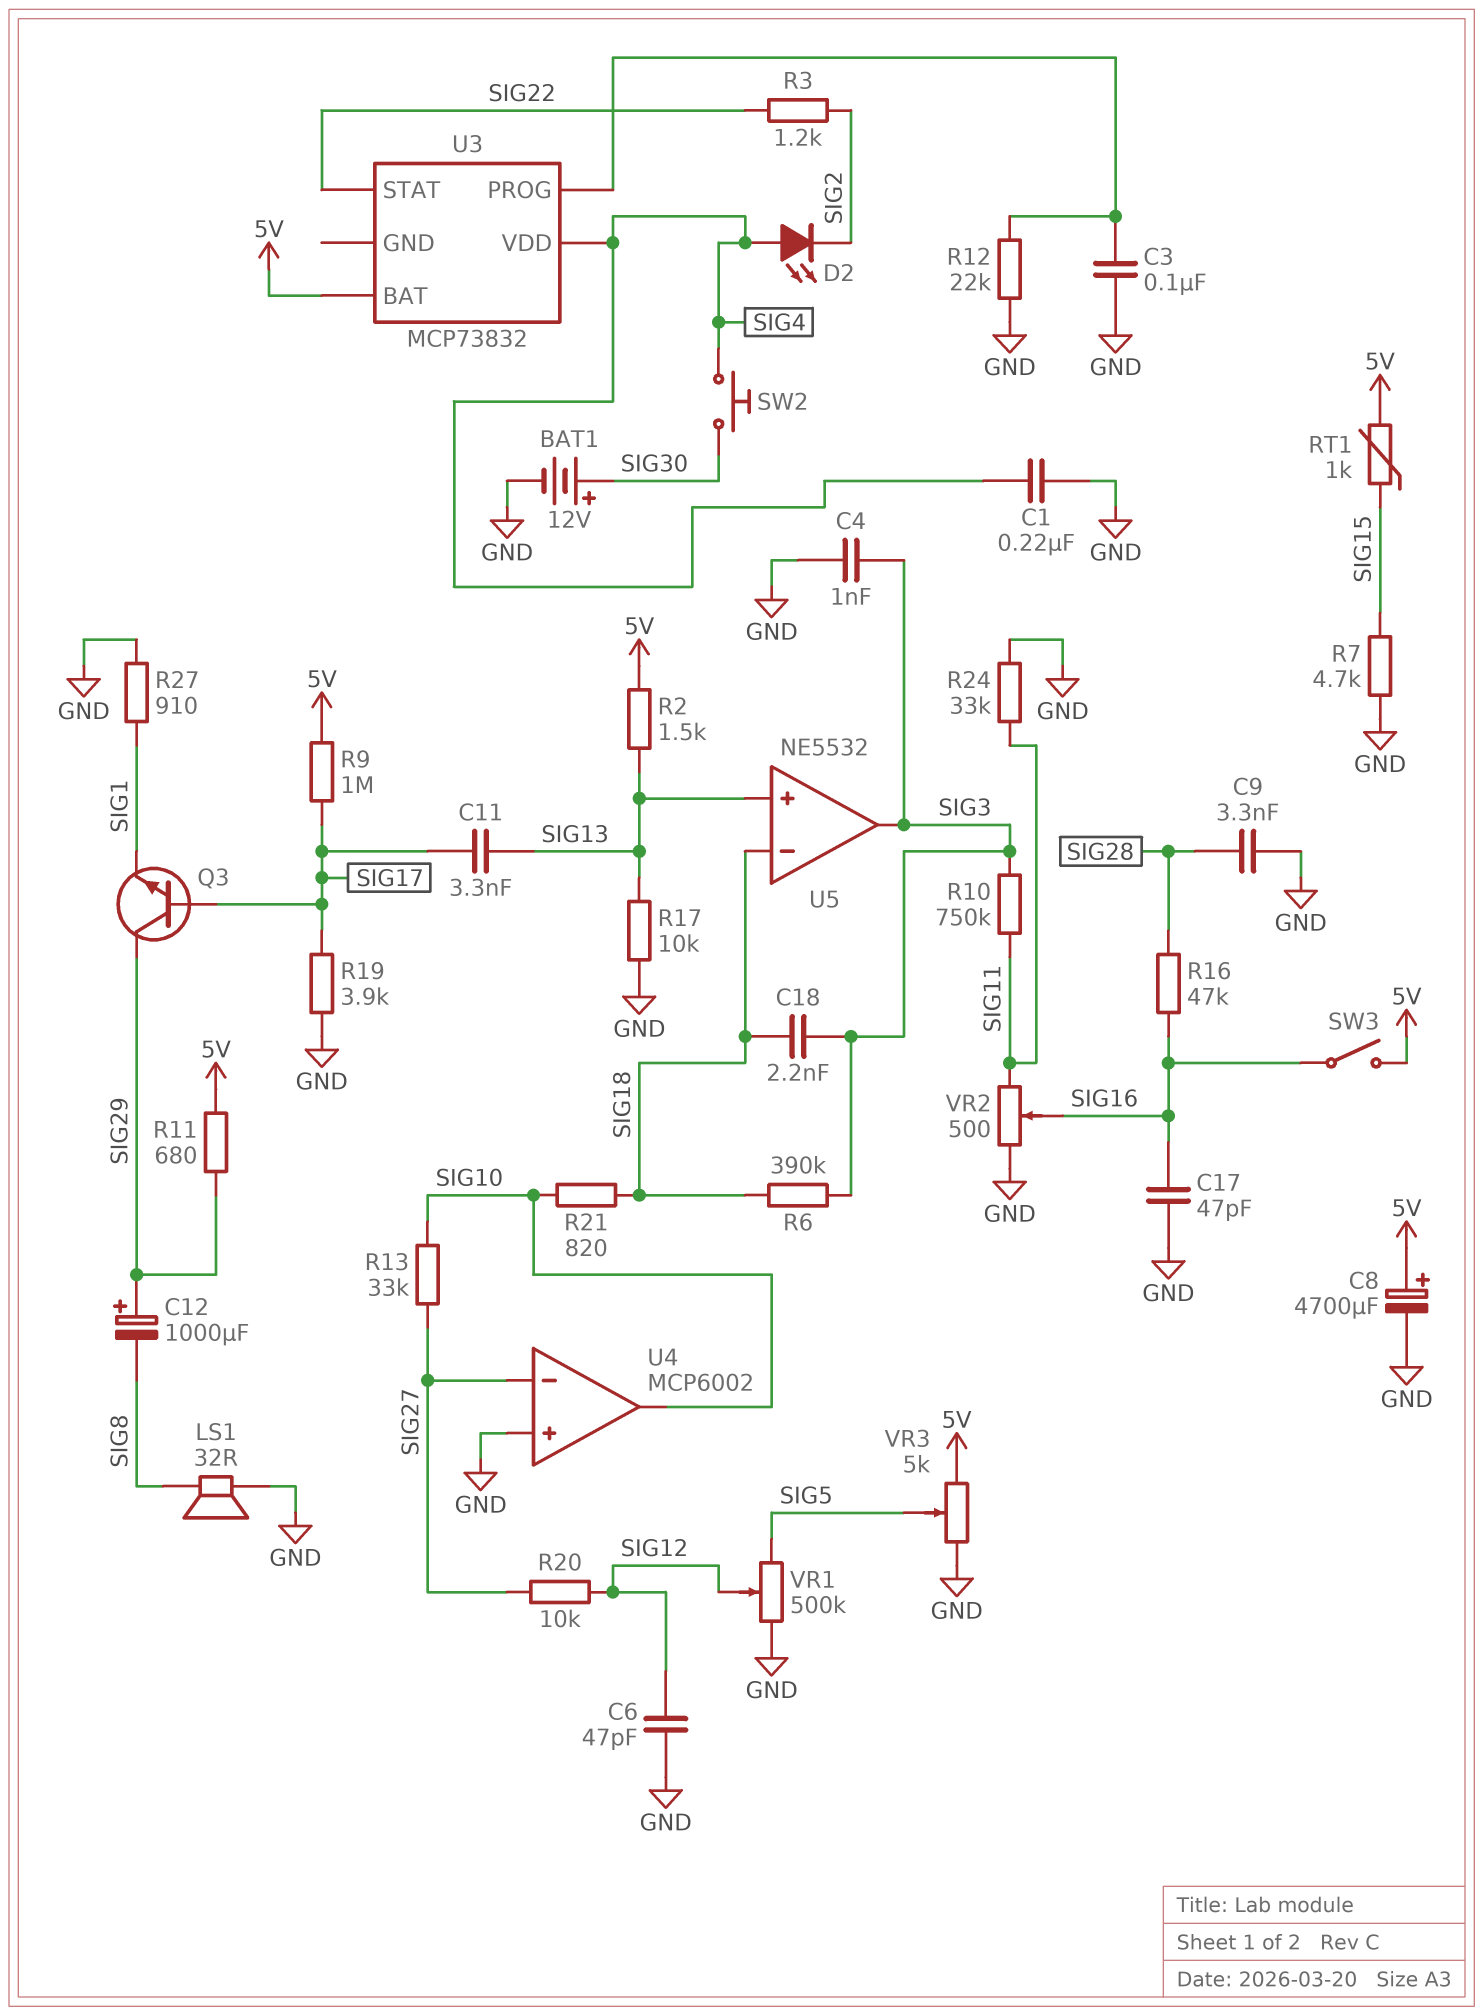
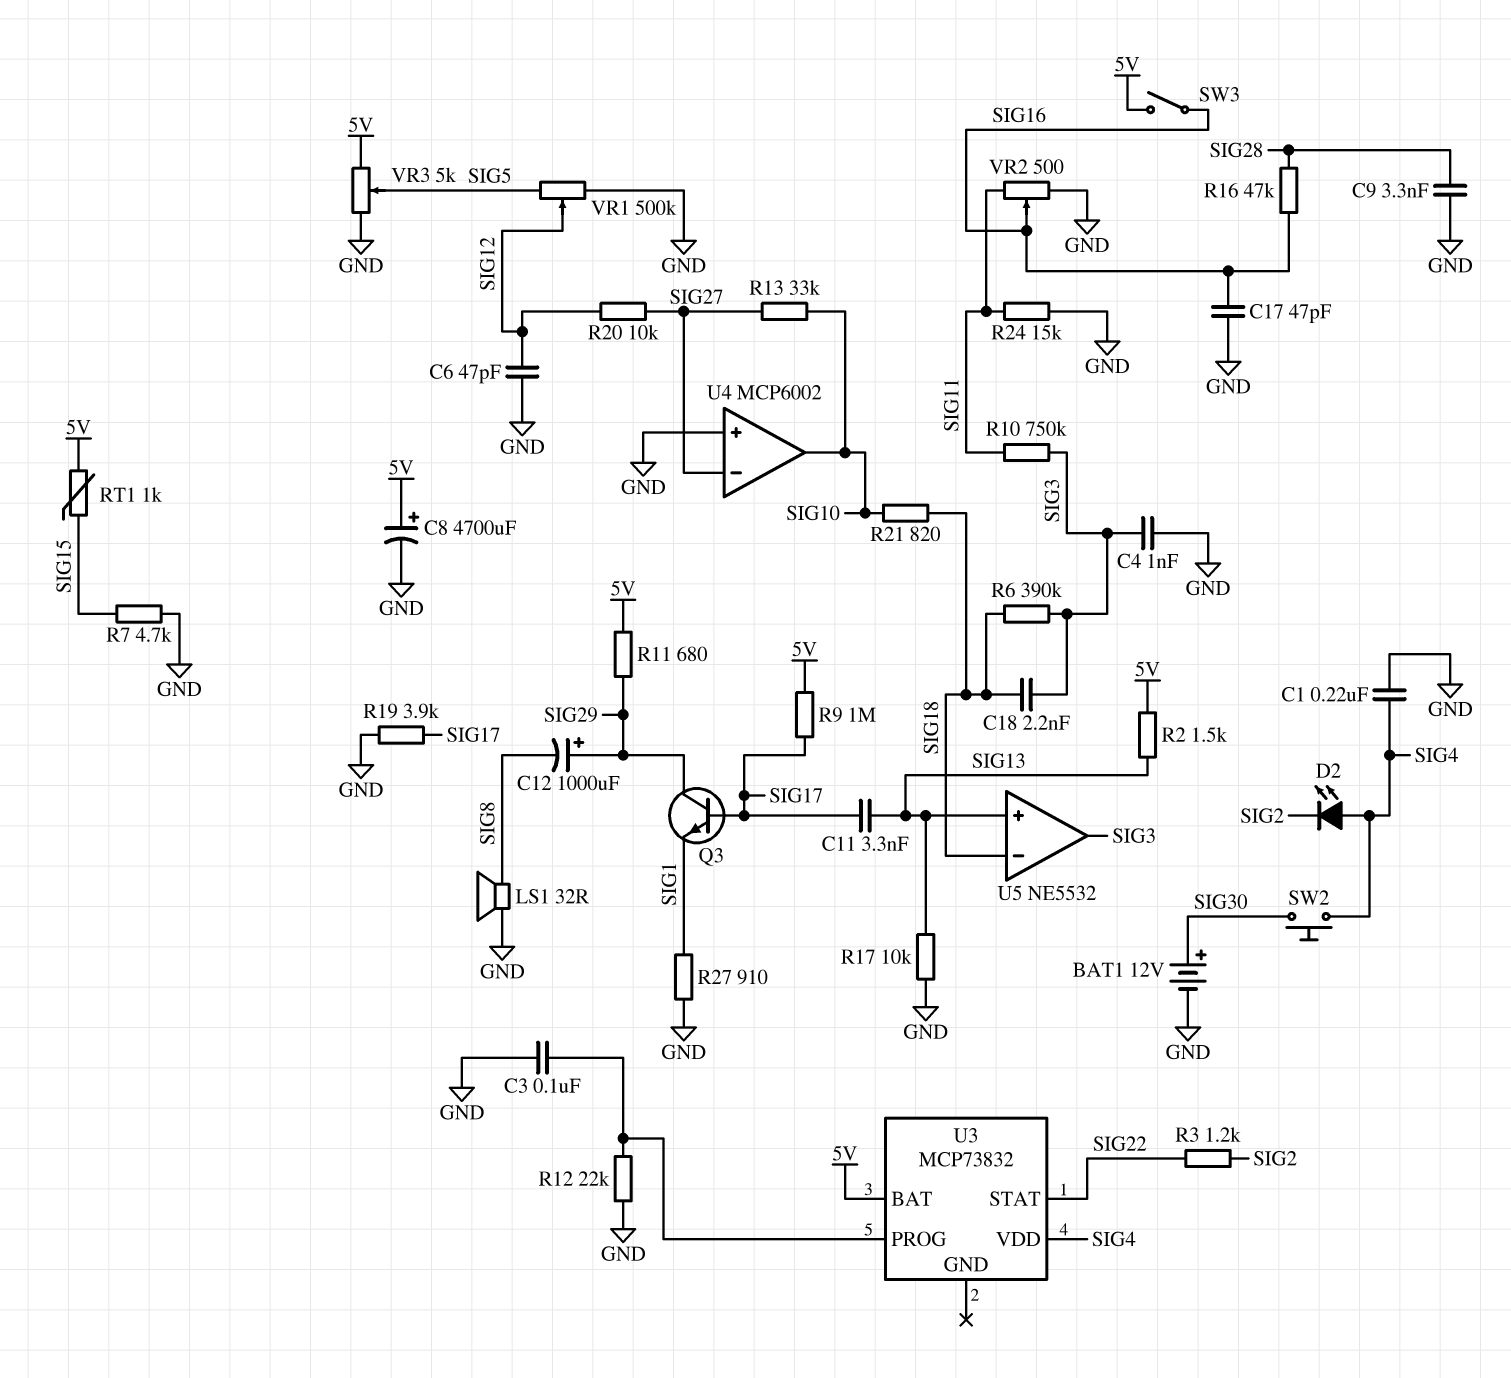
R24: 33k (GND, SIG11) -> 15k (GND, SIG11)

